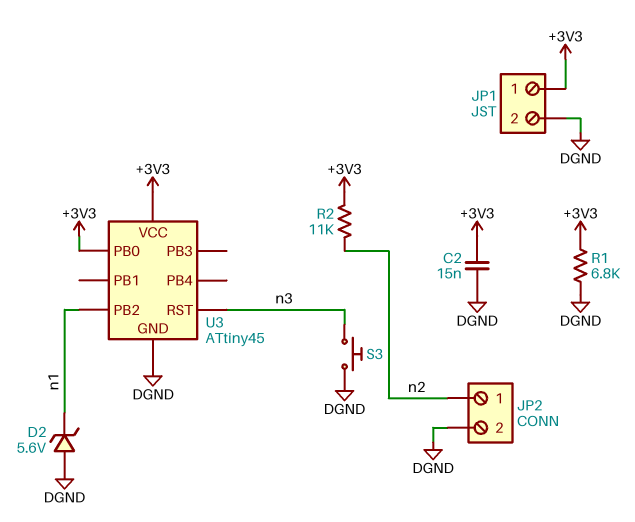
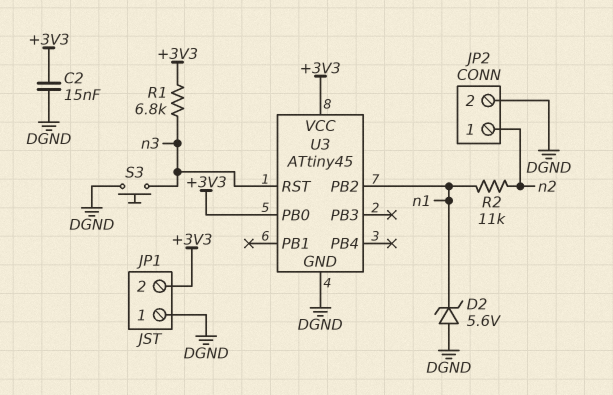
JP1 pin 1: +3V3 -> DGND
JP1 pin 2: DGND -> +3V3
R1: 6.8k (+3V3, DGND) -> 6.8k (+3V3, n3)
R2: 11k (+3V3, n2) -> 11k (n1, n2)

